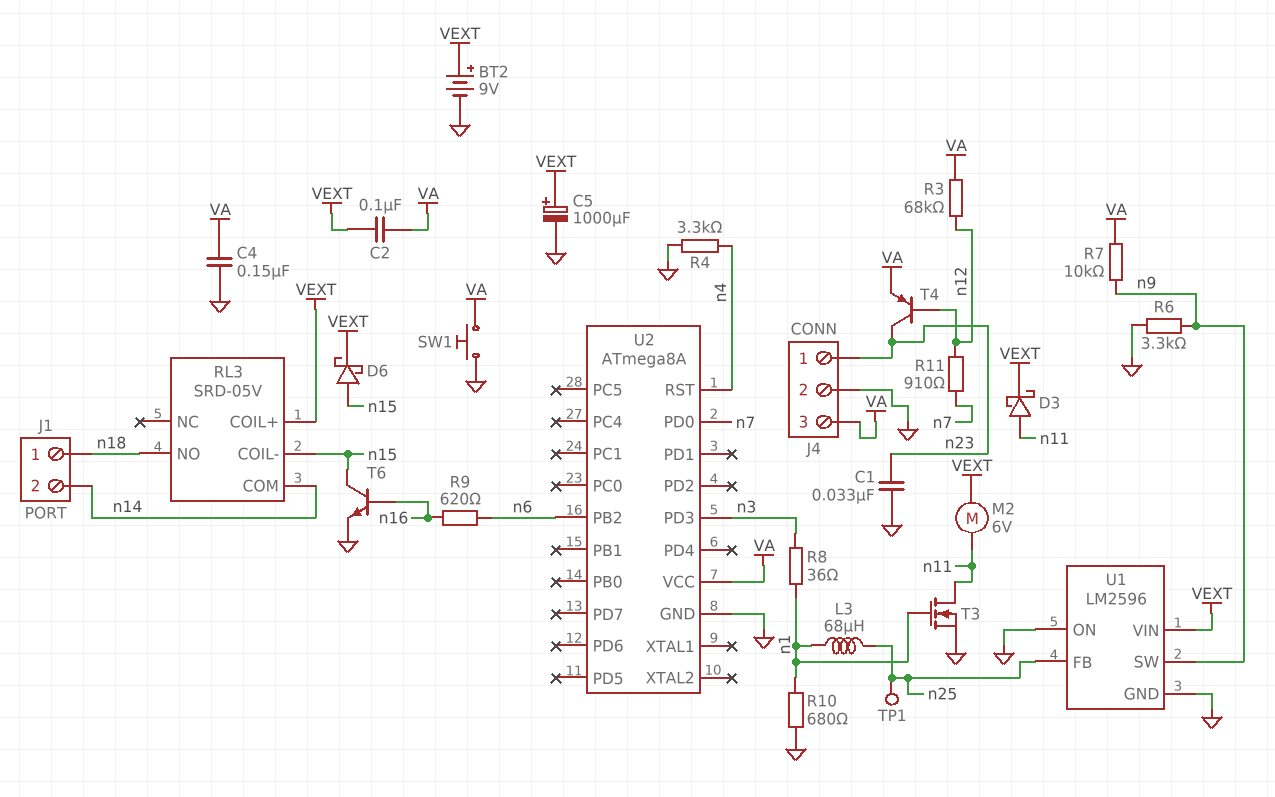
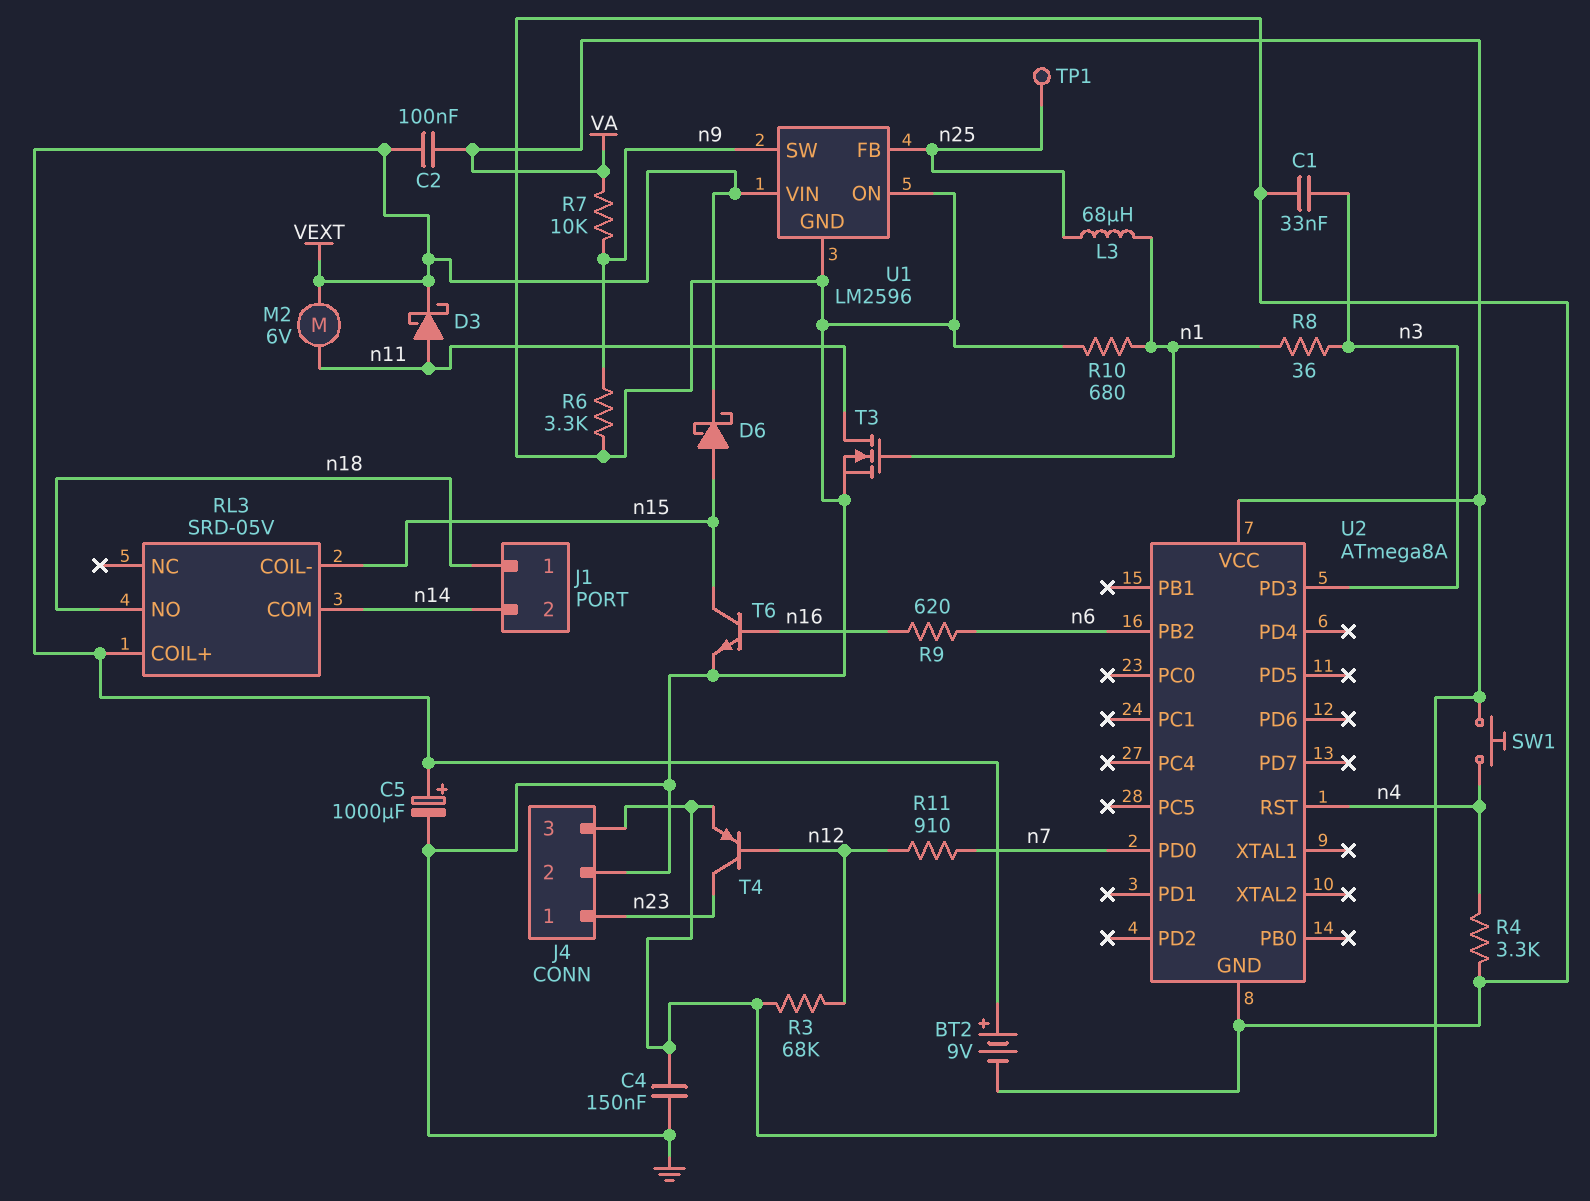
C1: 33nF (GND, n23) -> 33nF (GND, n3)
SW1: button (GND, VA) -> button (VA, n4)

